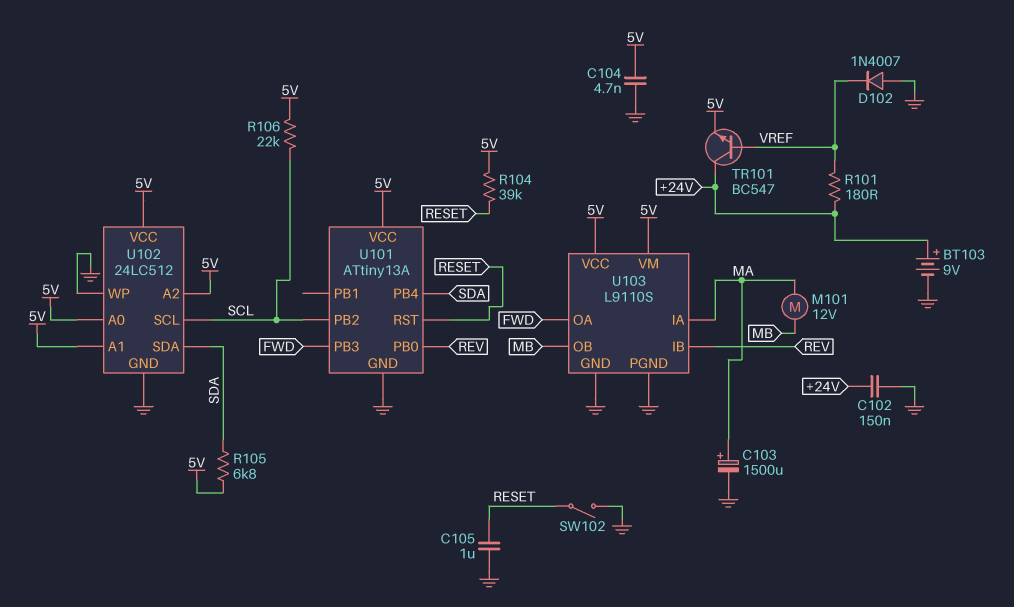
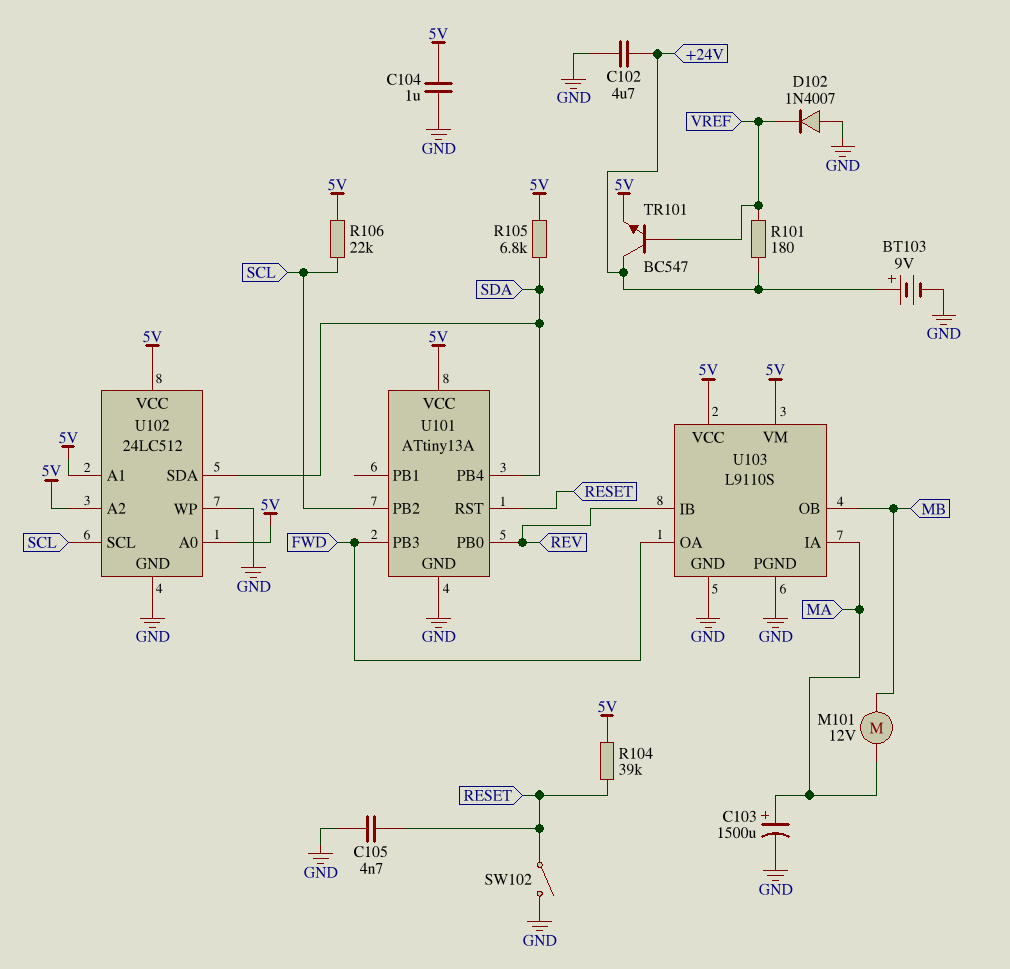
C102: 150nF (+24V, GND) -> 4.7uF (+24V, GND)
C104: 4.7nF (5V, GND) -> 1uF (5V, GND)
C105: 1uF (GND, RESET) -> 4.7nF (GND, RESET)

